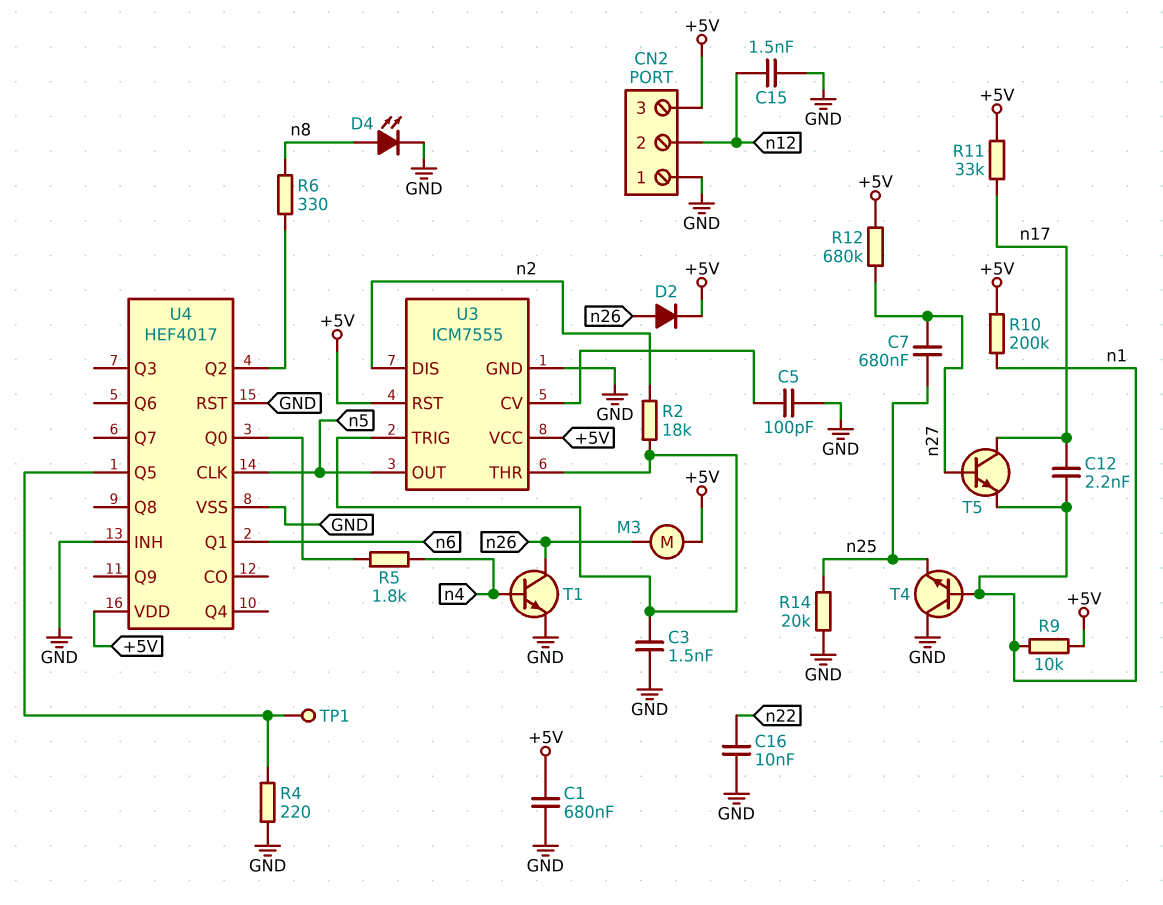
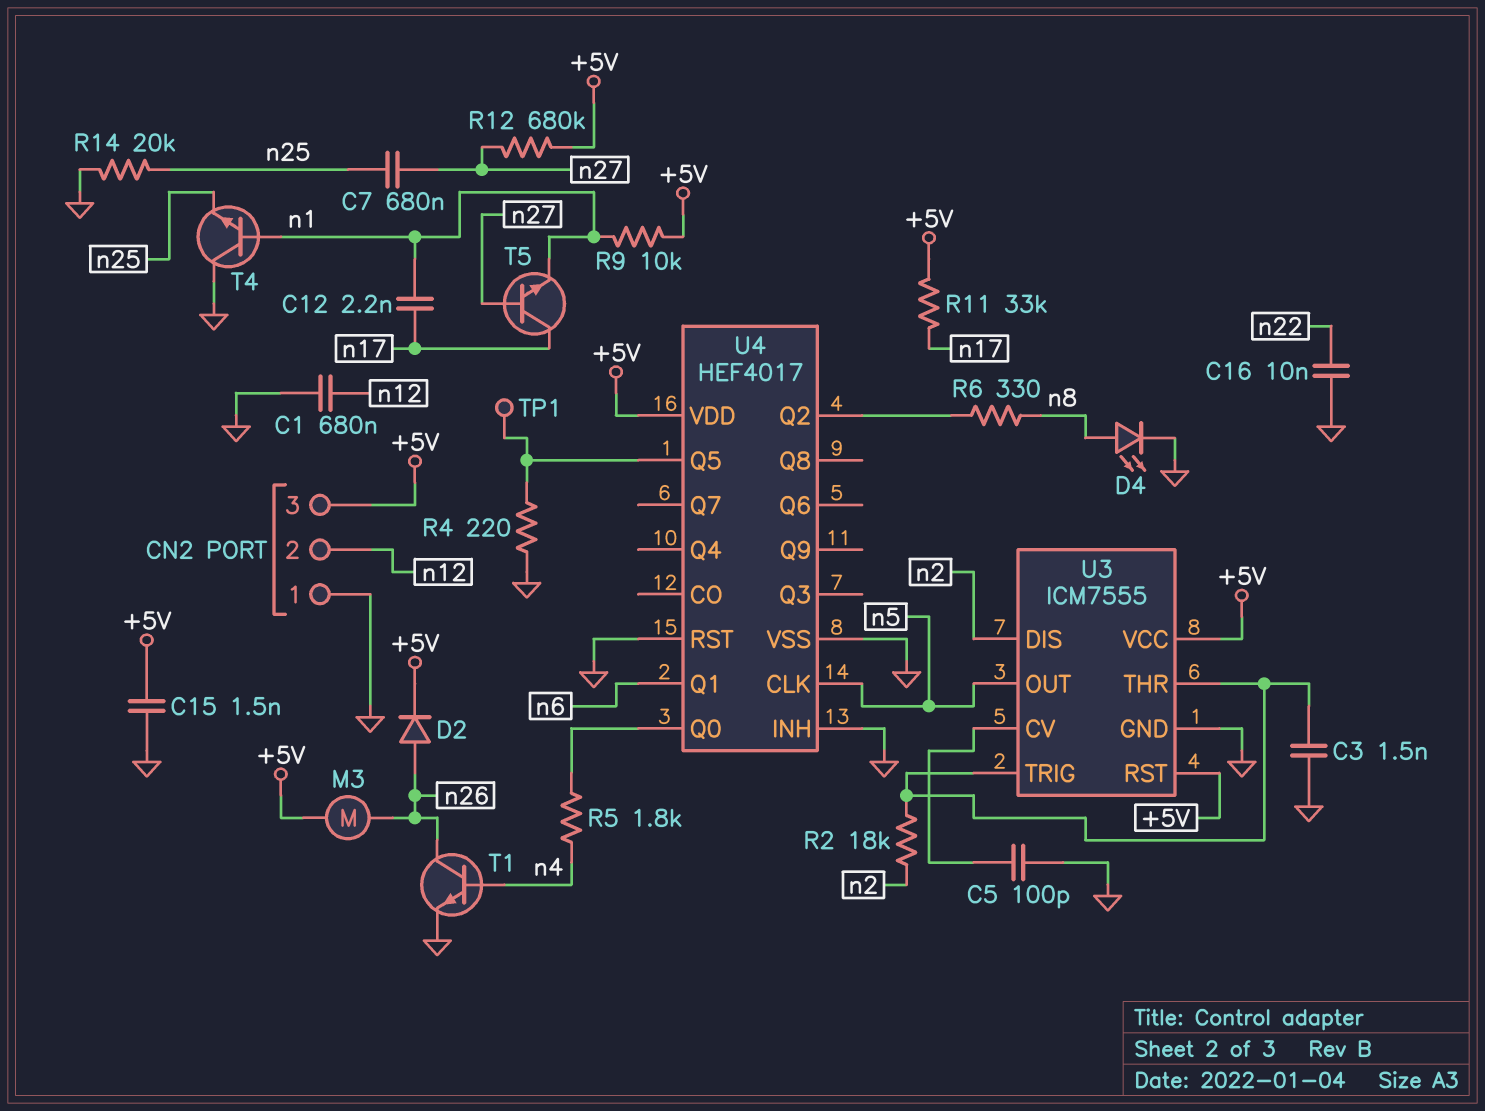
C1: 680nF (+5V, GND) -> 680nF (GND, n12)
C15: 1.5nF (GND, n12) -> 1.5nF (+5V, GND)
R10: 200k (+5V, n1) -> none

